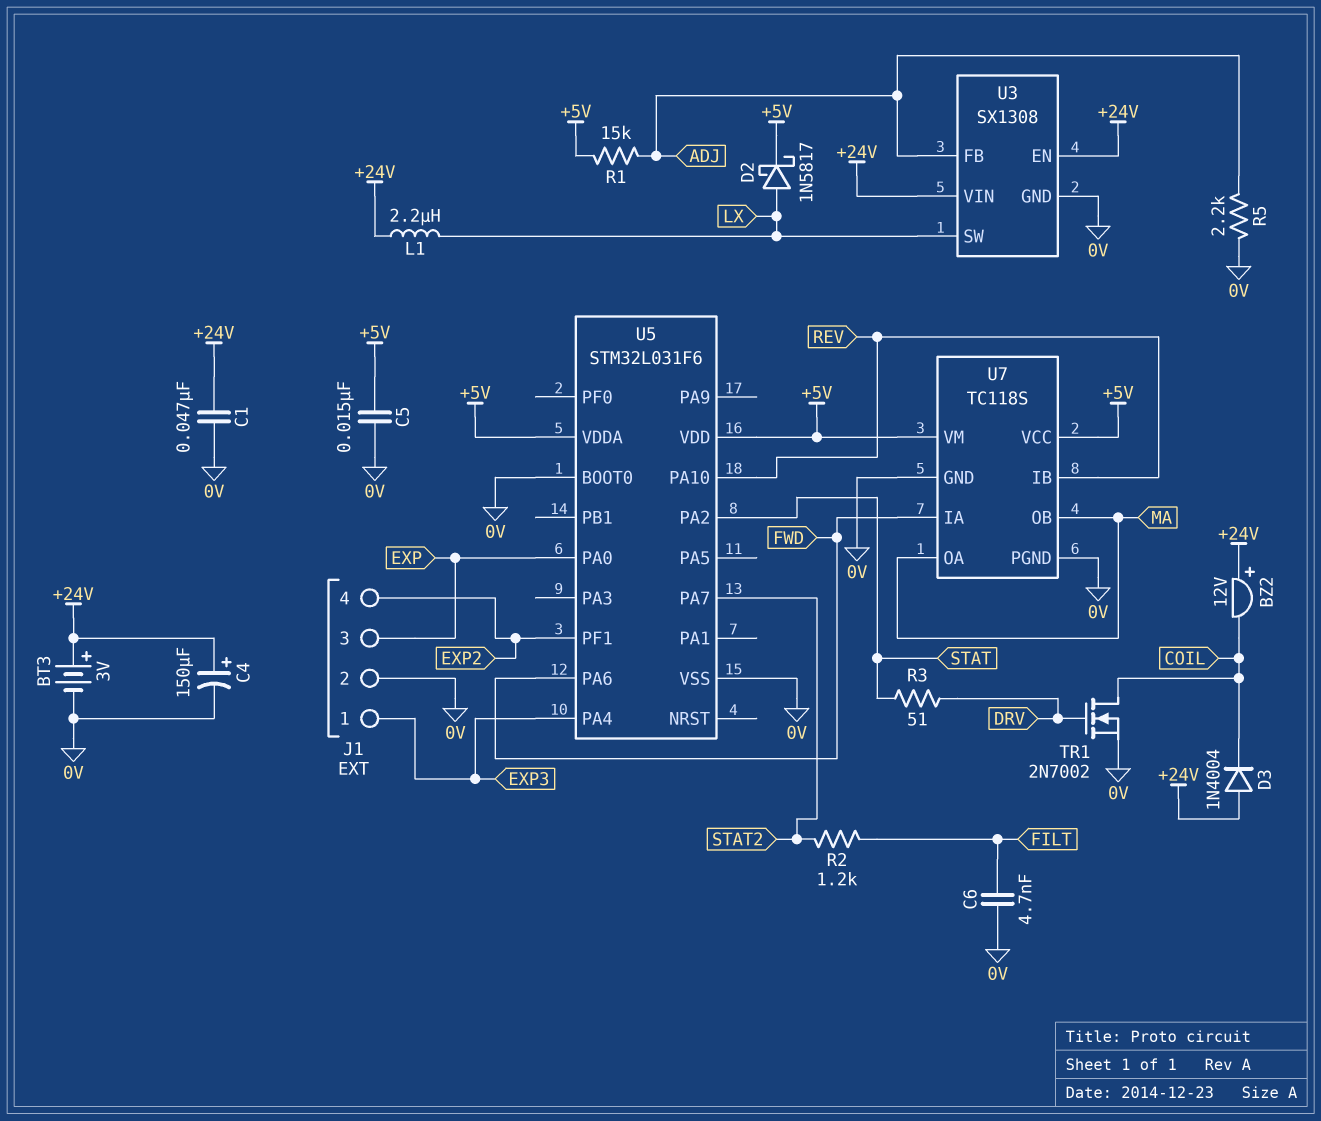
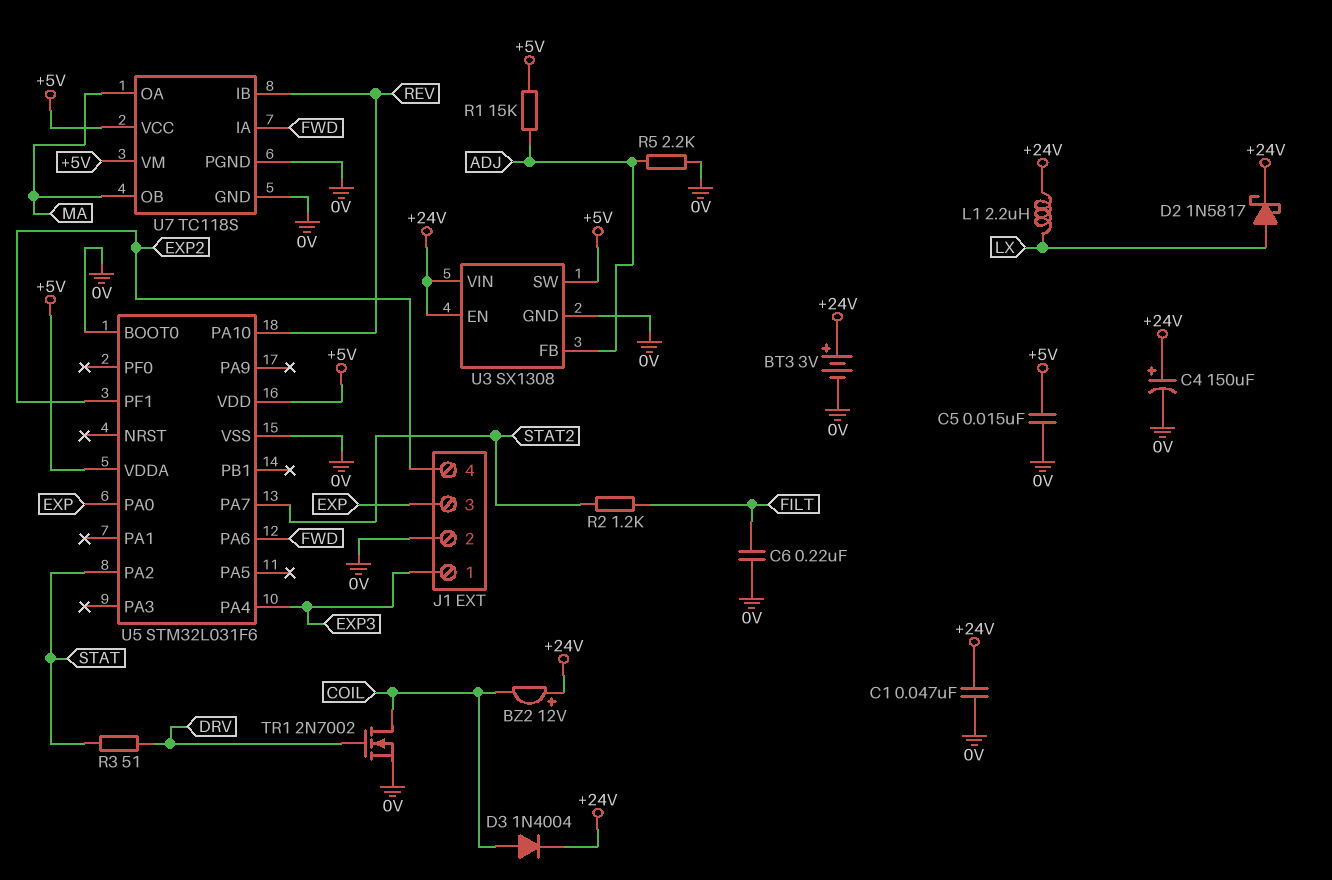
C6: 4.7nF (0V, FILT) -> 220nF (0V, FILT)
D2: schottky 1N5817 (A LX, K +5V) -> schottky 1N5817 (A LX, K +24V)
D3: diode 1N4004 (A +24V, K COIL) -> diode 1N4004 (A COIL, K +24V)
U3 pin SW: LX -> +5V

